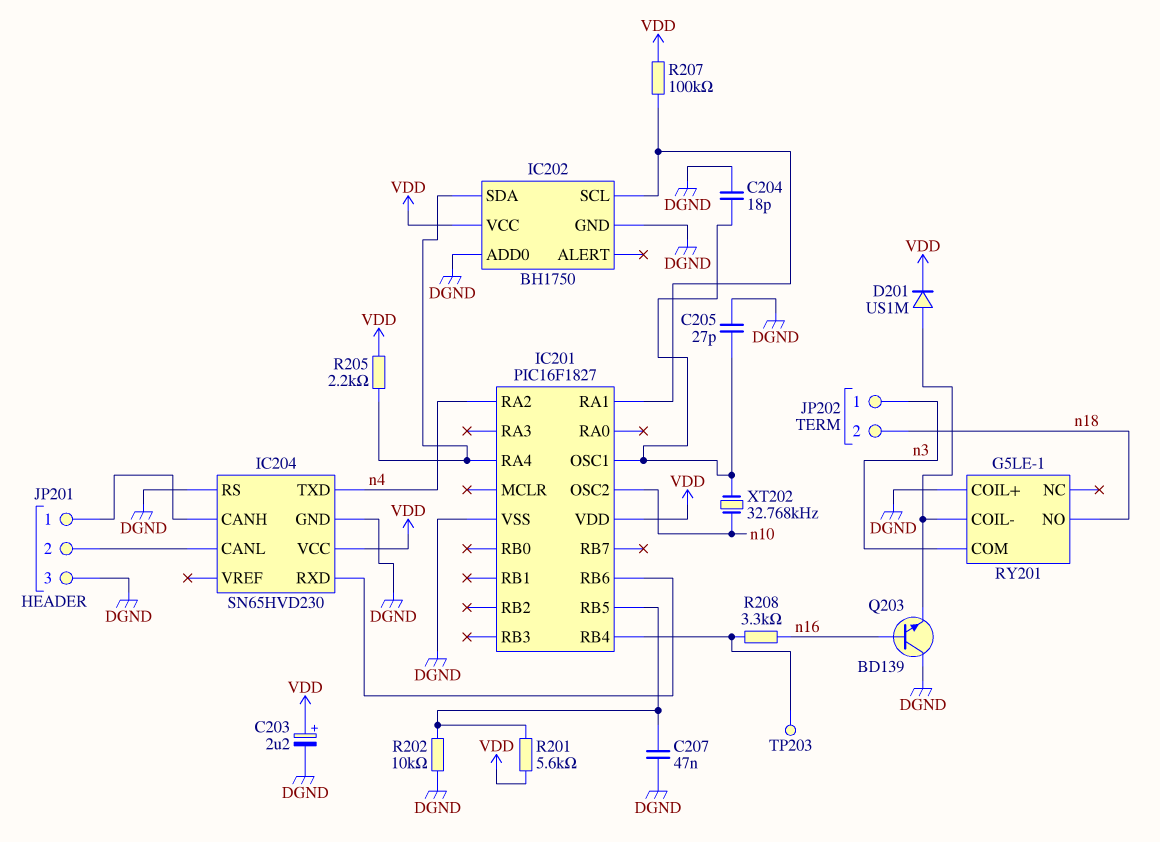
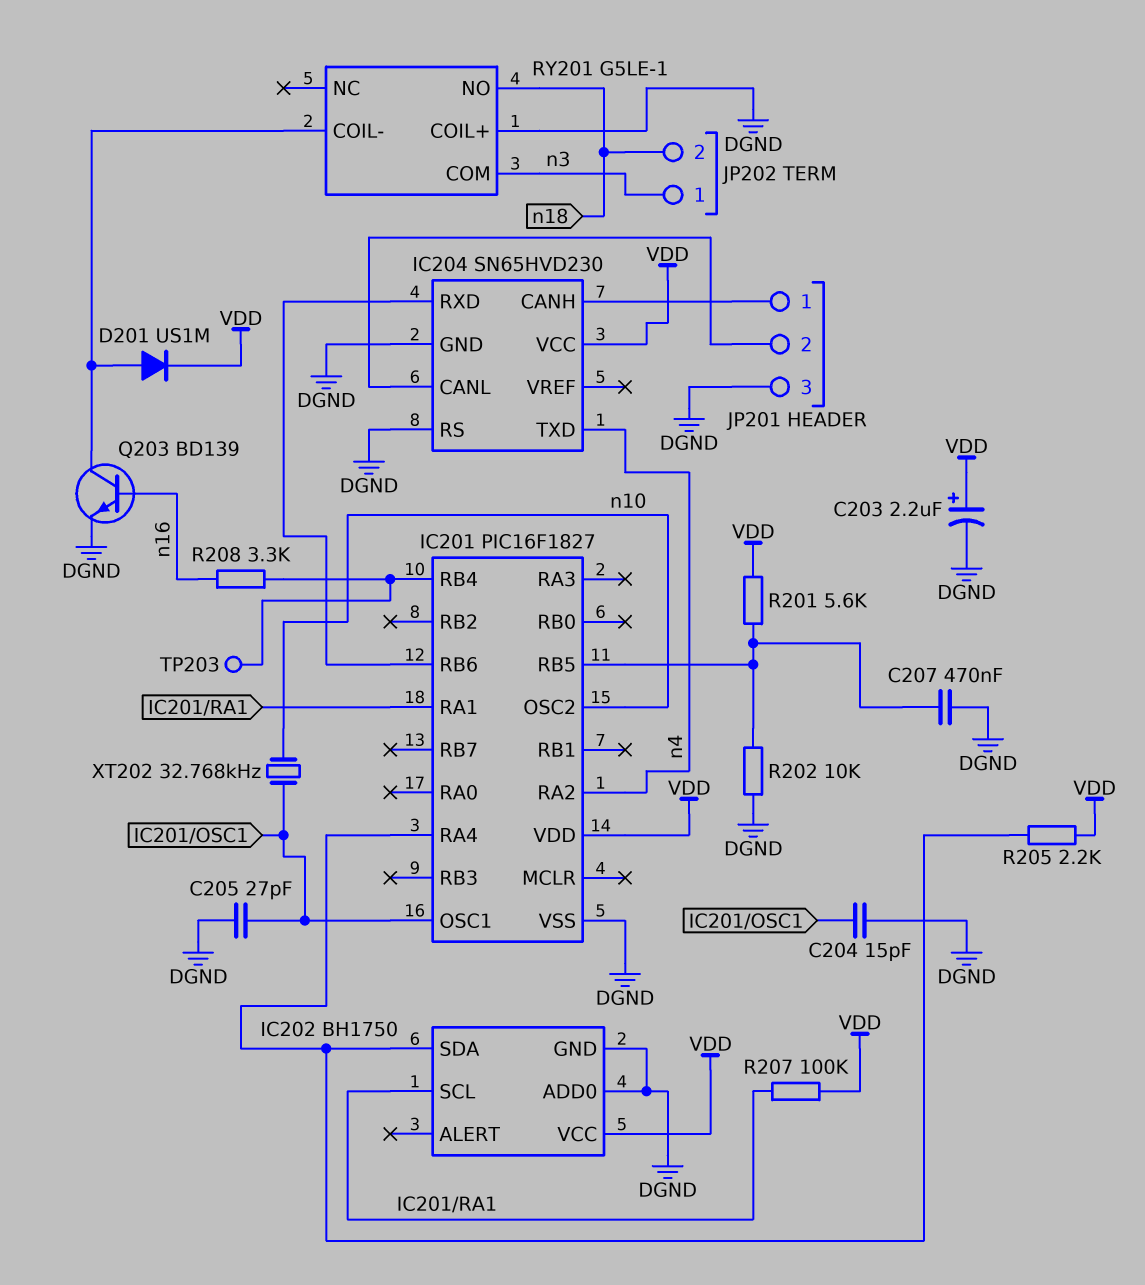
C204: 18pF (DGND, IC201/OSC1) -> 15pF (DGND, IC201/OSC1)
C207: 47nF (DGND, IC201/RB5) -> 470nF (DGND, IC201/RB5)
Q203: NPN BD139 (B n16, C DGND, E RY201/COIL-) -> NPN BD139 (B n16, C RY201/COIL-, E DGND)

